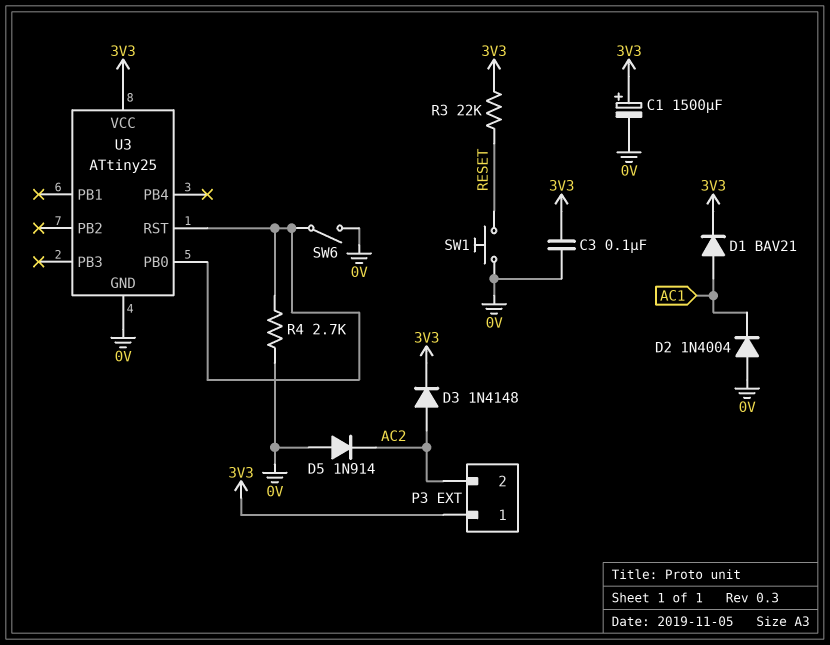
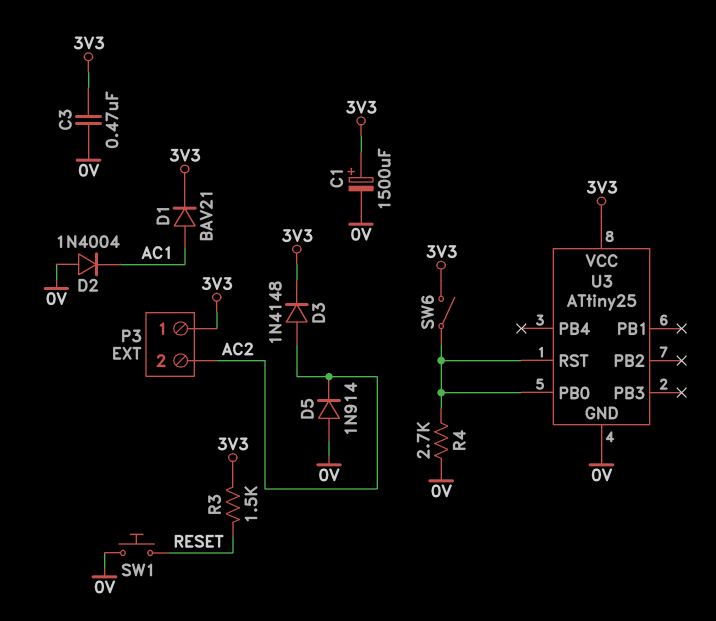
C3: 100nF (0V, 3V3) -> 470nF (0V, 3V3)
R3: 22k (3V3, RESET) -> 1.5k (3V3, RESET)
SW6: switch (0V, U3/PB0) -> switch (3V3, U3/PB0)

